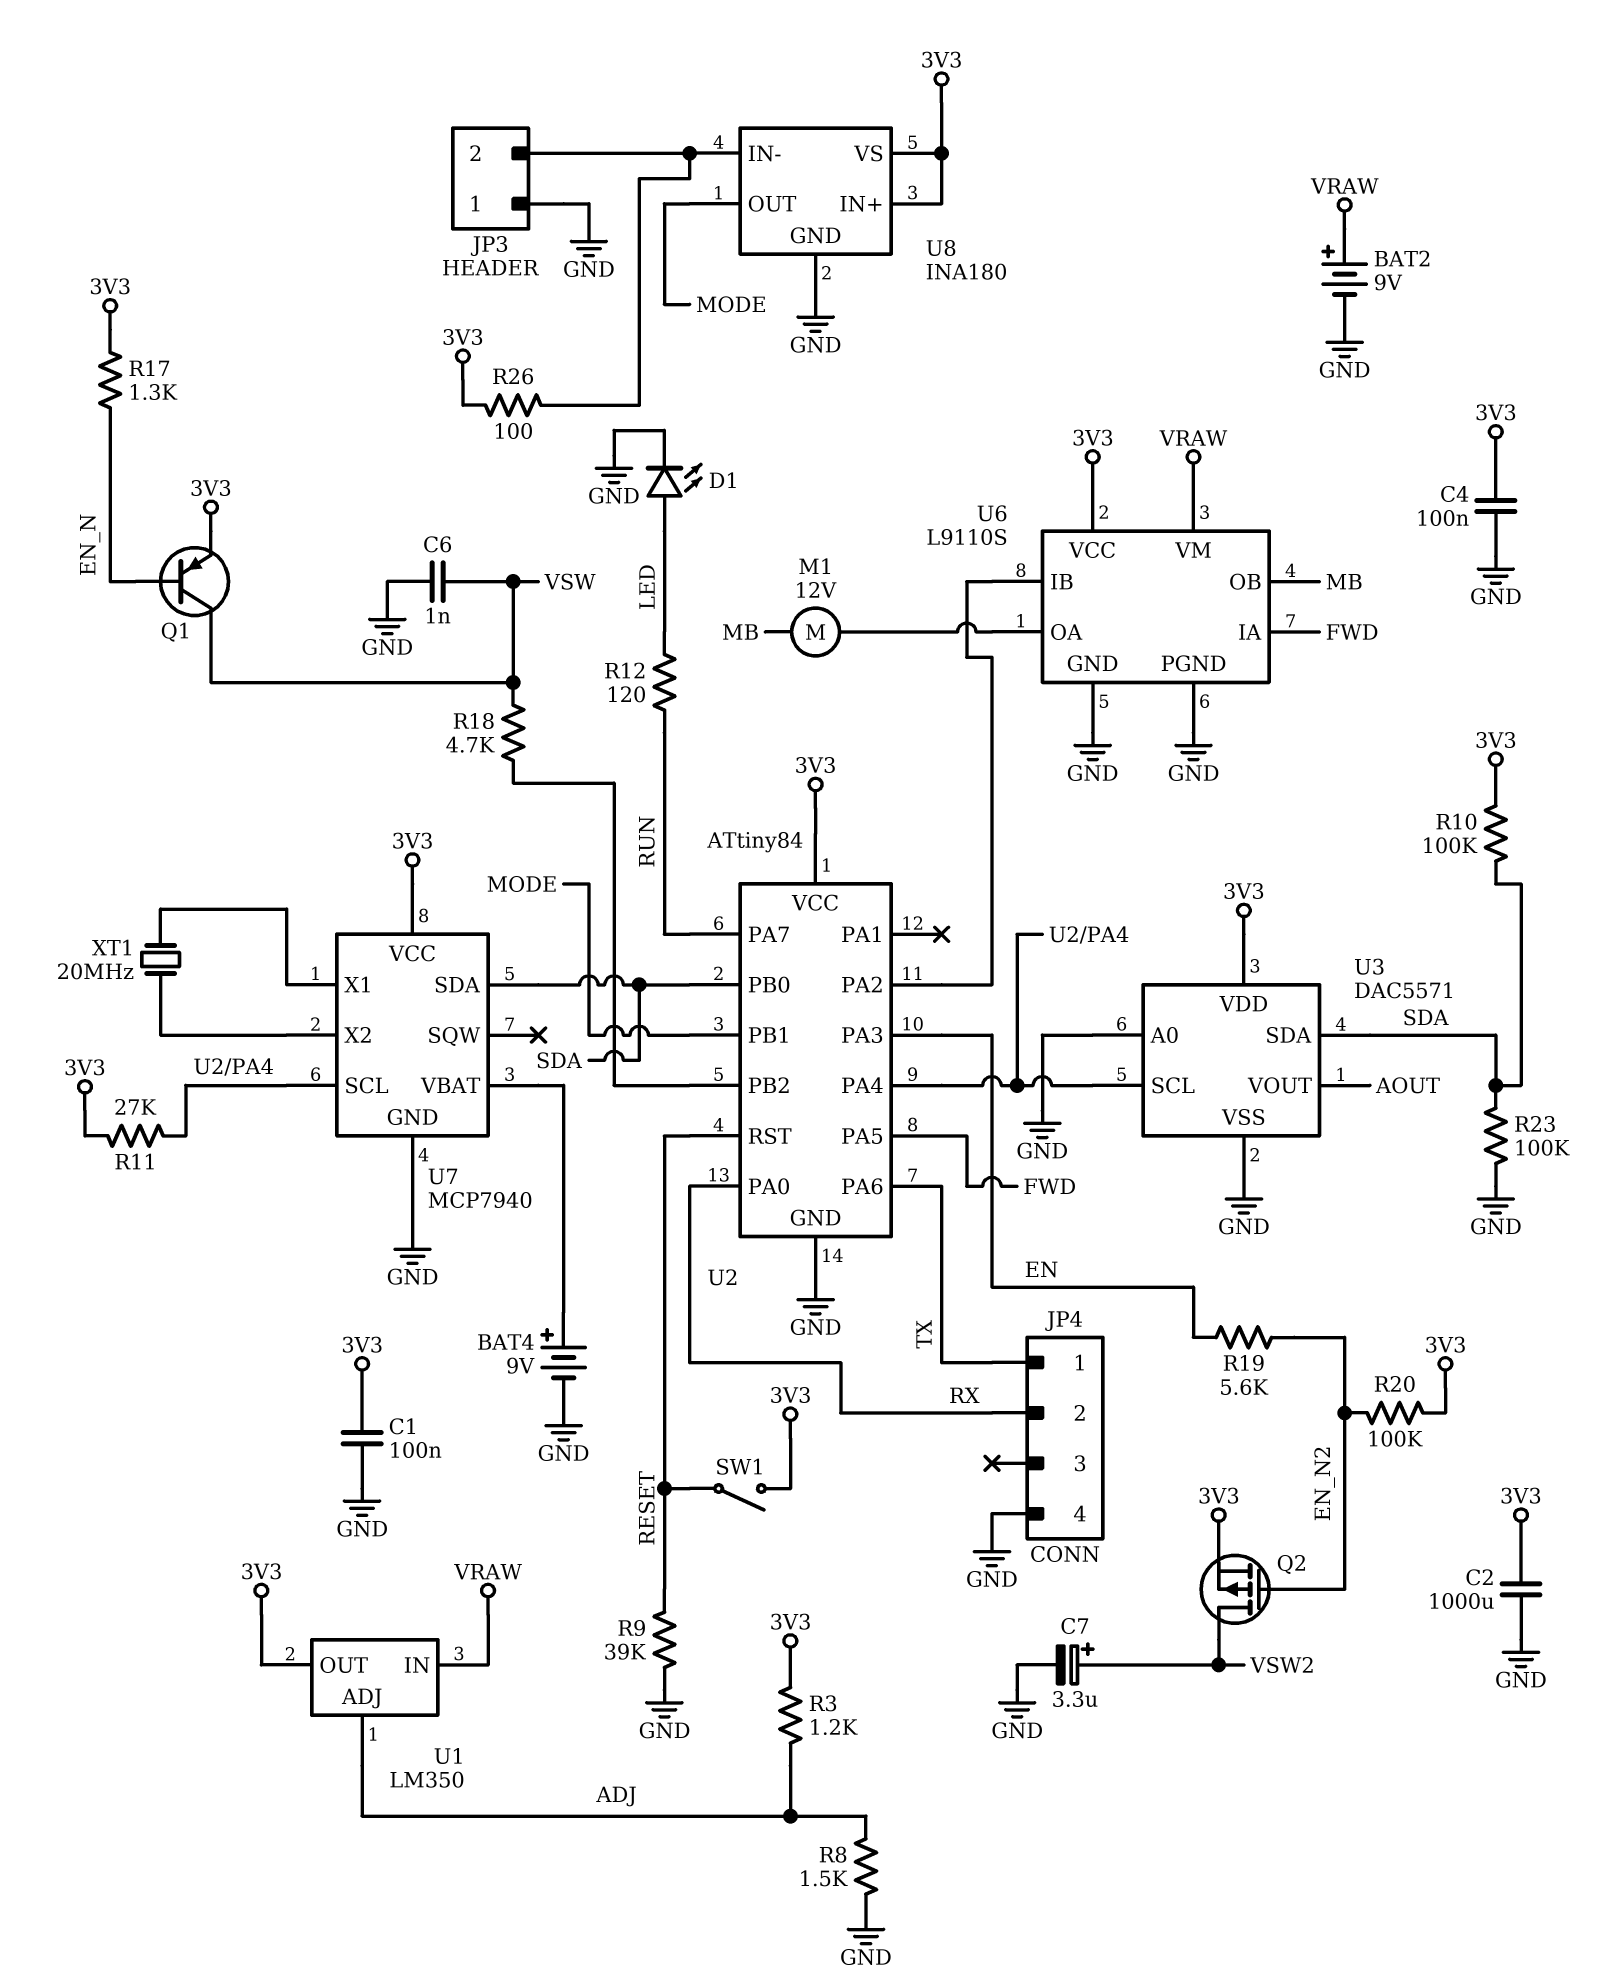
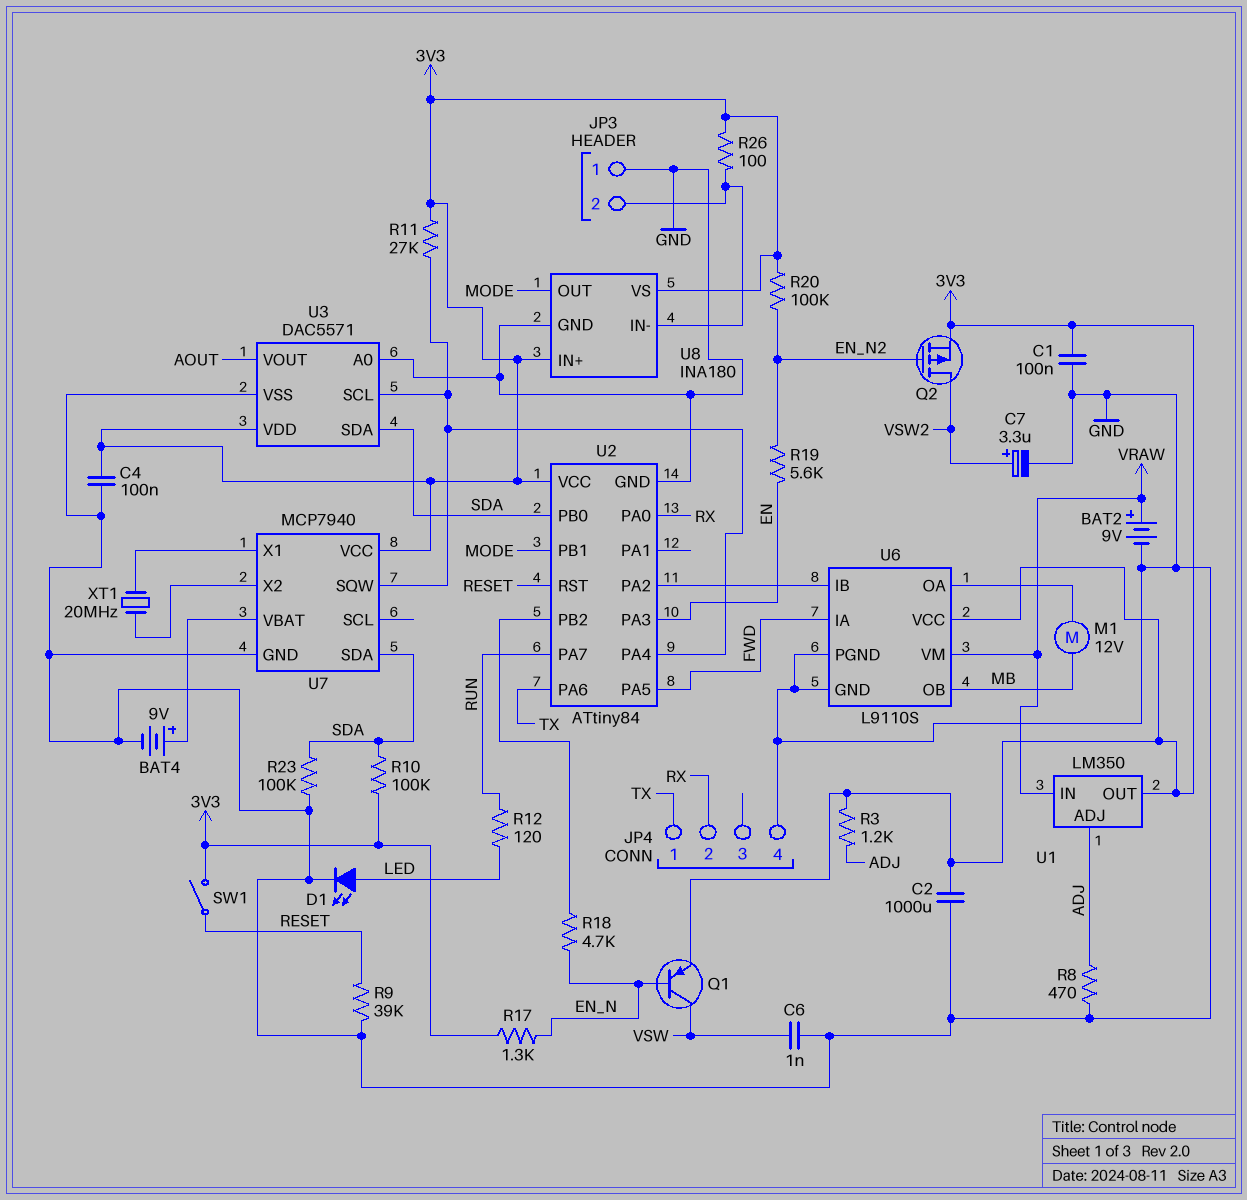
R8: 1.5k (ADJ, GND) -> 470 (ADJ, GND)
R18: 4.7k (U2/PB2, VSW) -> 4.7k (EN_N, U2/PB2)
U7 pin SCL: U2/PA4 -> none
U7 pin SQW: none -> U2/PA4

